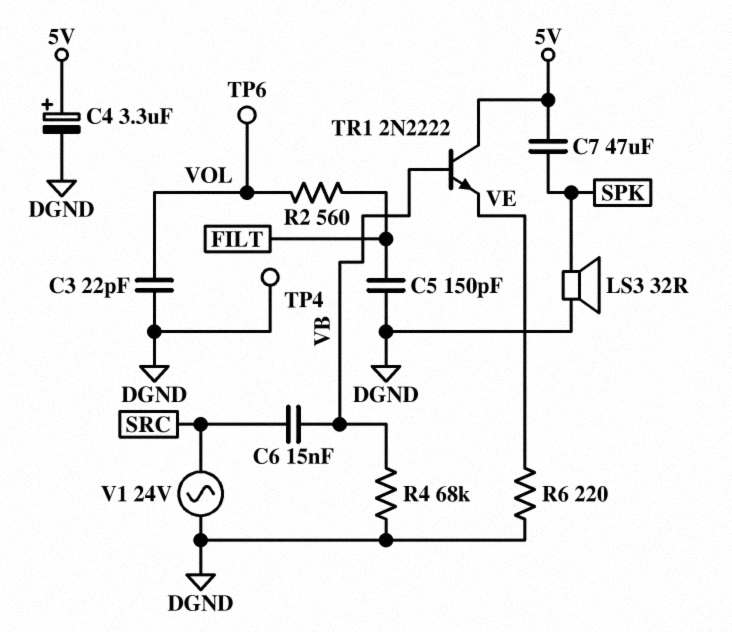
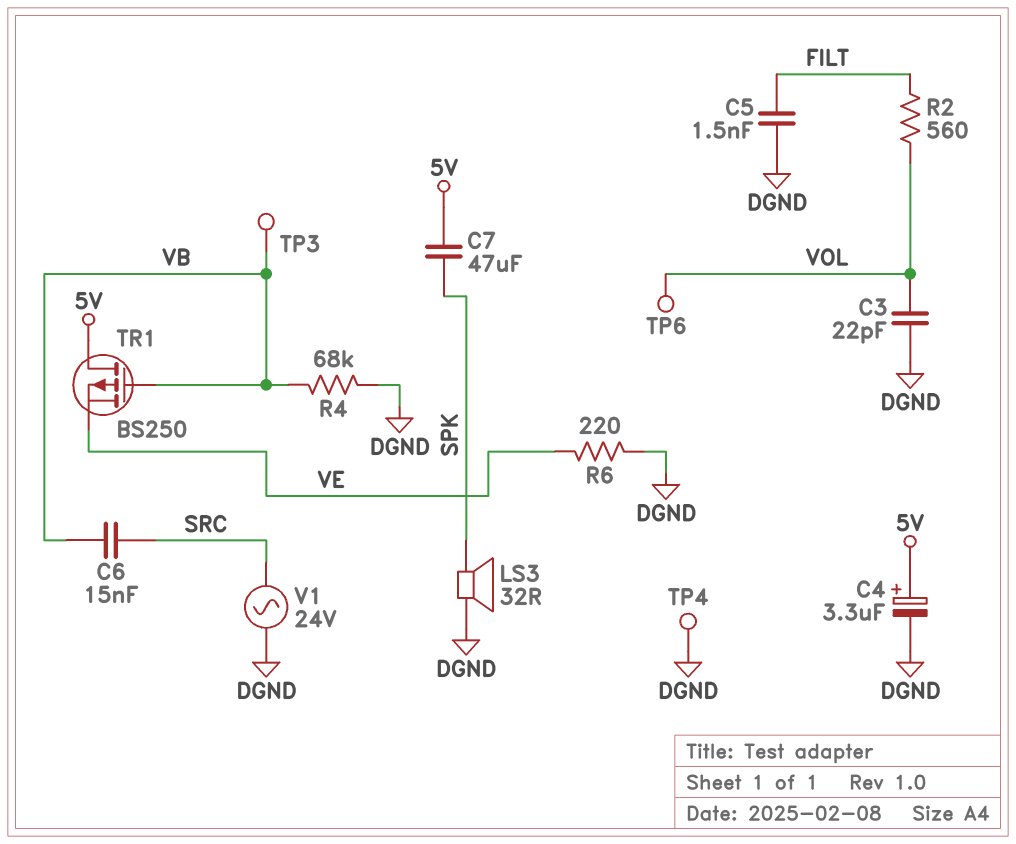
C5: 150pF (DGND, FILT) -> 1.5nF (DGND, FILT)
TP3: none -> test point (VB)
TR1: NPN 2N2222 (B VB, C 5V, E VE) -> PMOS BS250 (G VB, D 5V, S VE)

